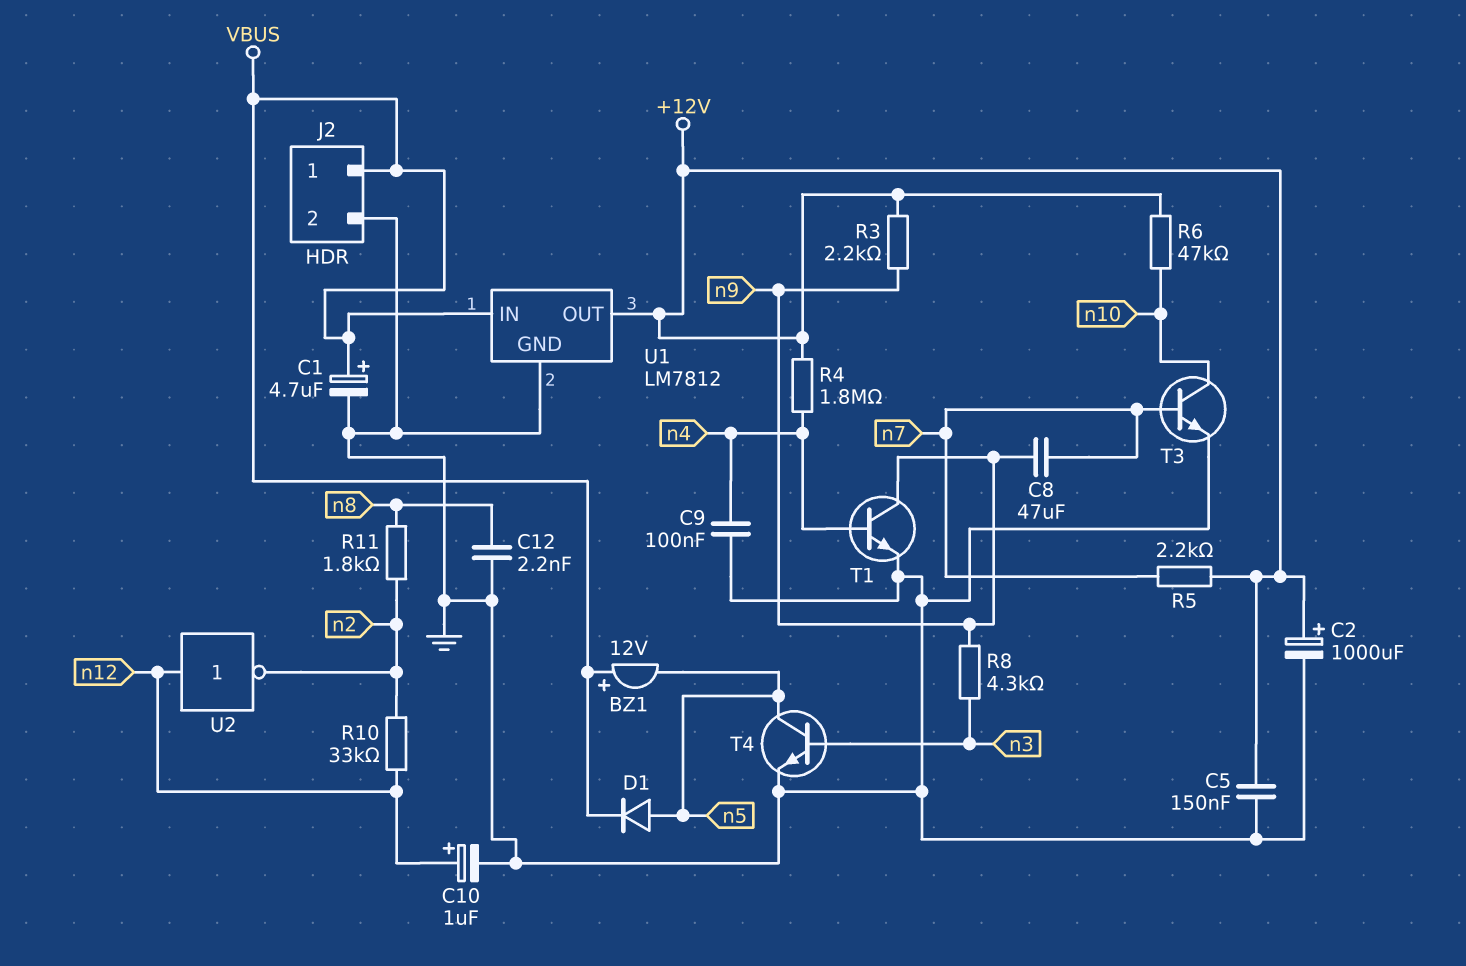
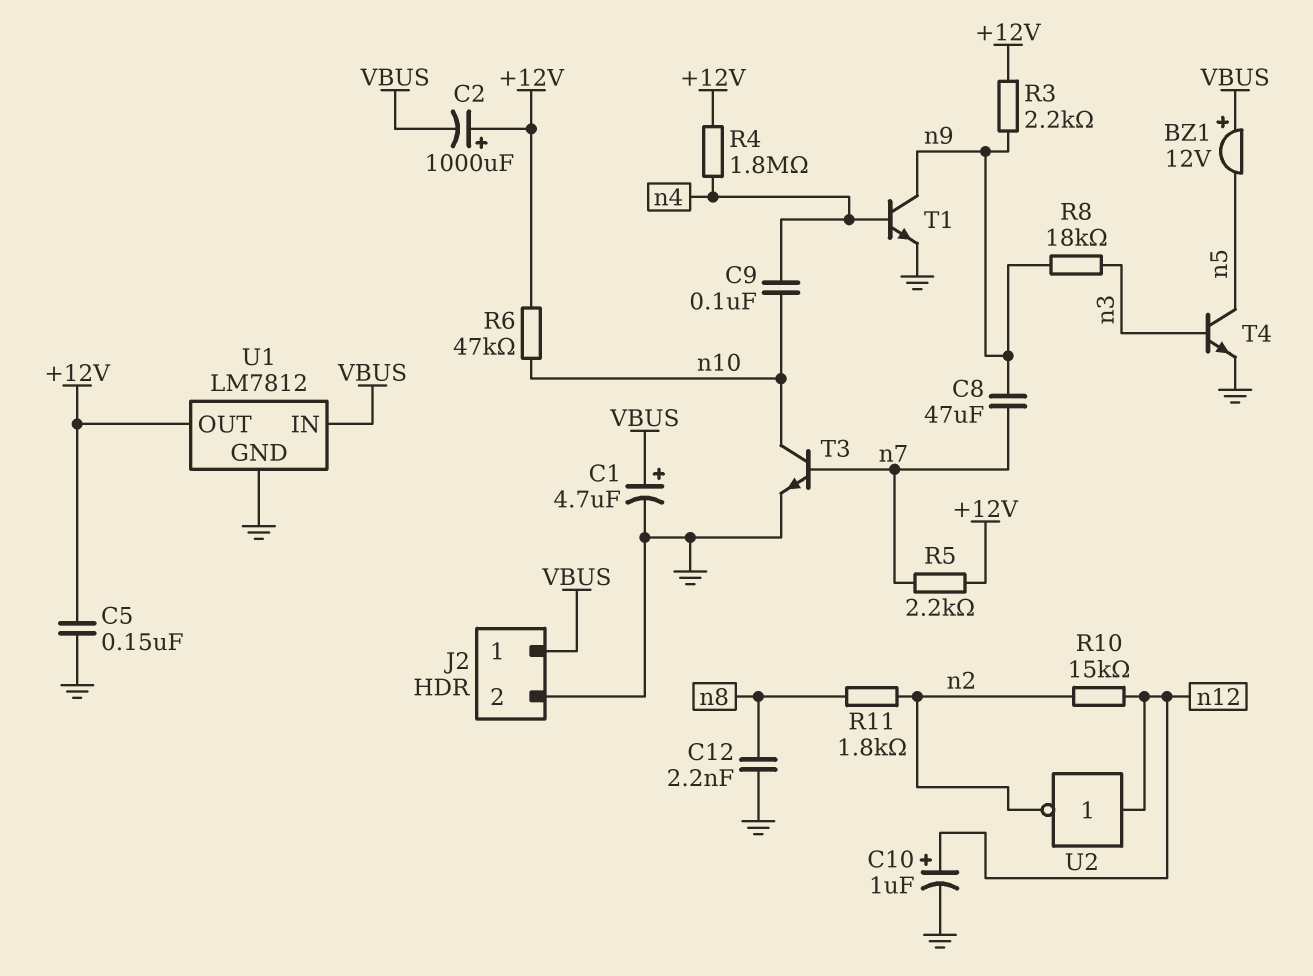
C2: 1000uF (plus +12V, minus GND) -> 1000uF (plus +12V, minus VBUS)
C9: 100nF (GND, n4) -> 100nF (n4, n10)
D1: diode (A n5, K VBUS) -> none
R8: 4.3k (n3, n9) -> 18k (n3, n9)
R10: 33k (n2, n12) -> 15k (n2, n12)

